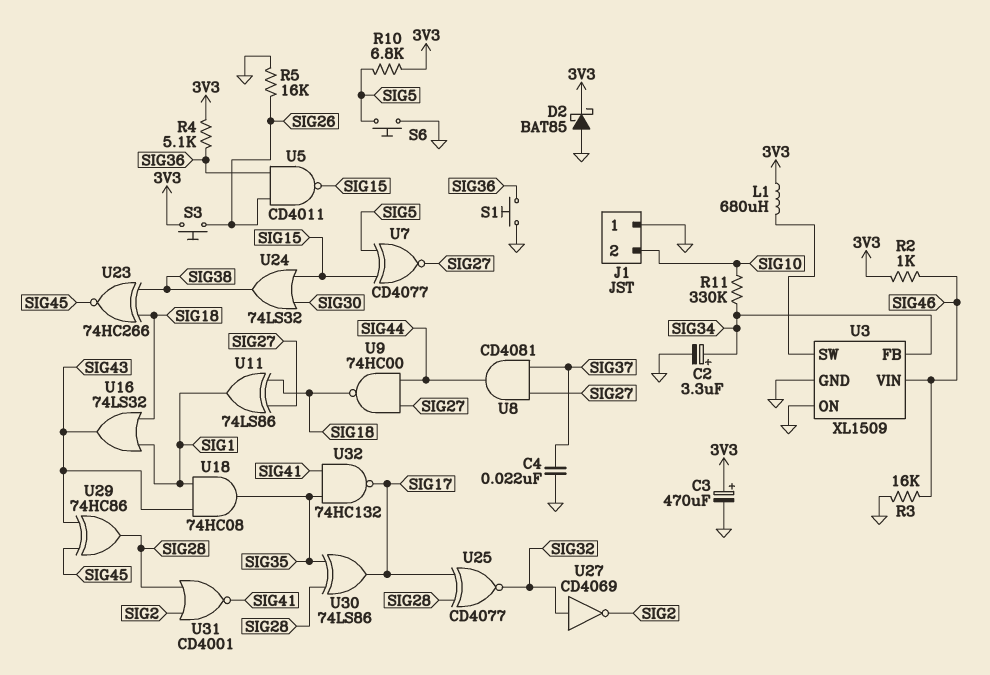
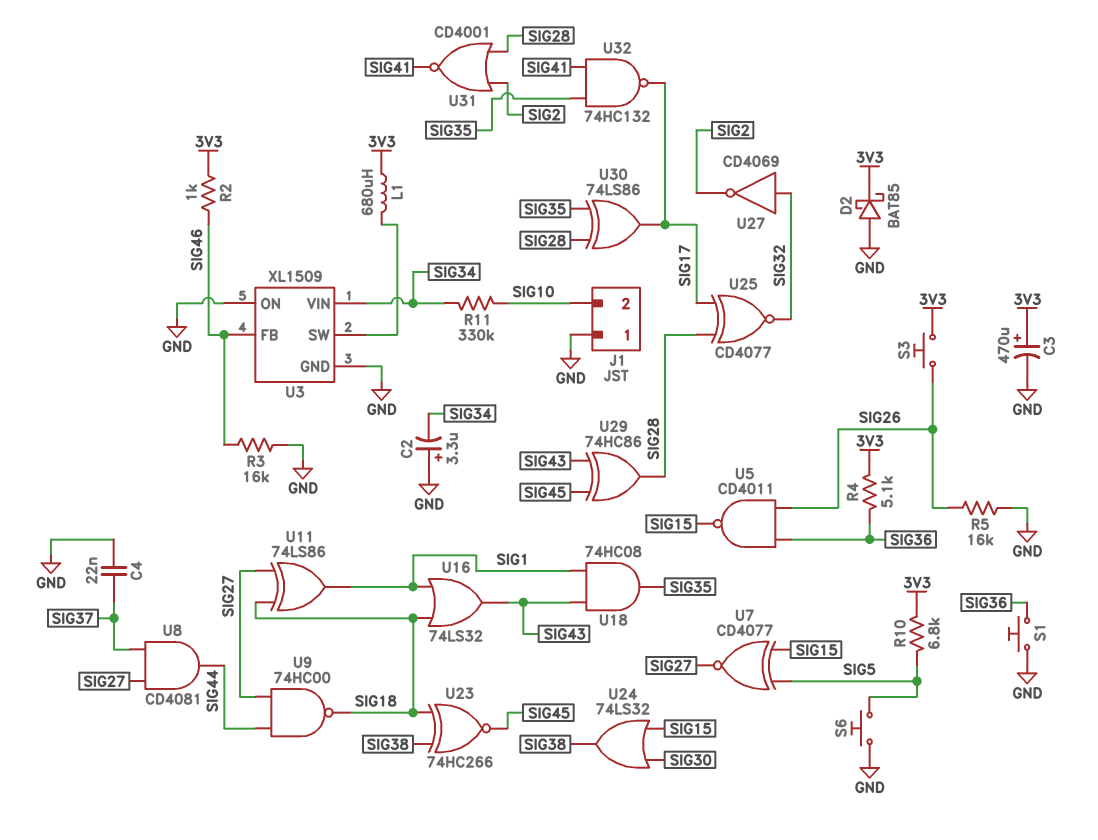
C2: 3.3uF (plus SIG34, minus GND) -> 3.3uF (plus GND, minus SIG34)
U3 pin FB: SIG34 -> SIG46
U3 pin VIN: SIG46 -> SIG34

